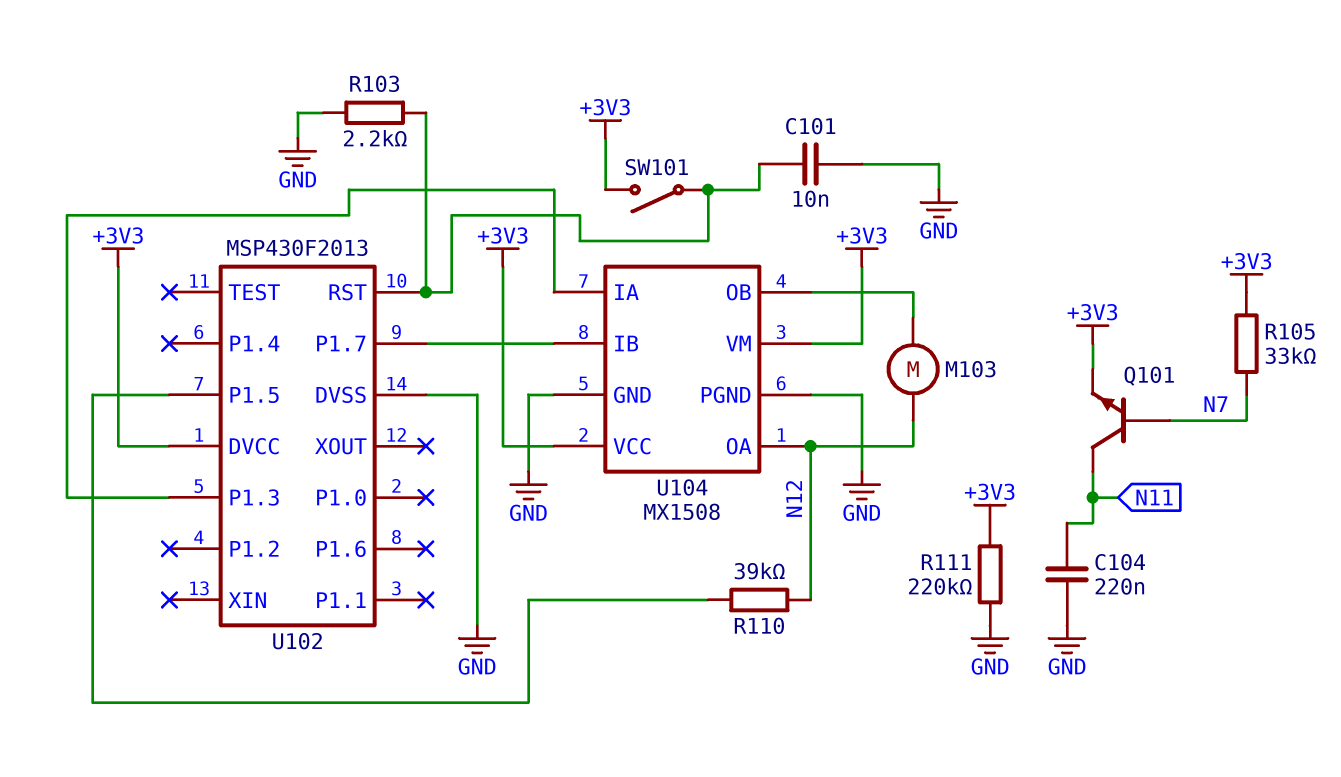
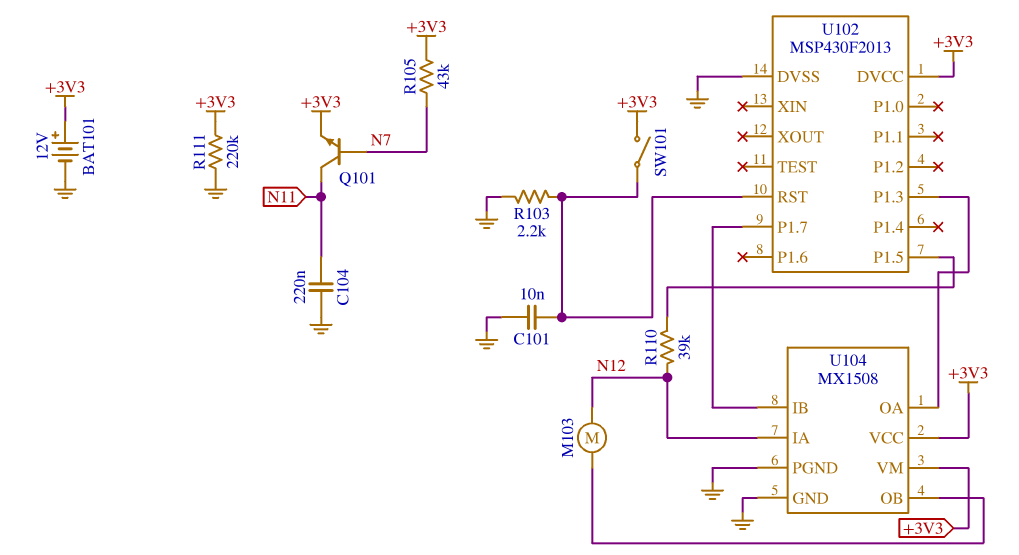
BAT101: none -> 12V (plus +3V3, minus GND)
R105: 33k (+3V3, N7) -> 43k (+3V3, N7)
U104 pin IA: U102/P1.3 -> N12
U104 pin OA: N12 -> U102/P1.3

